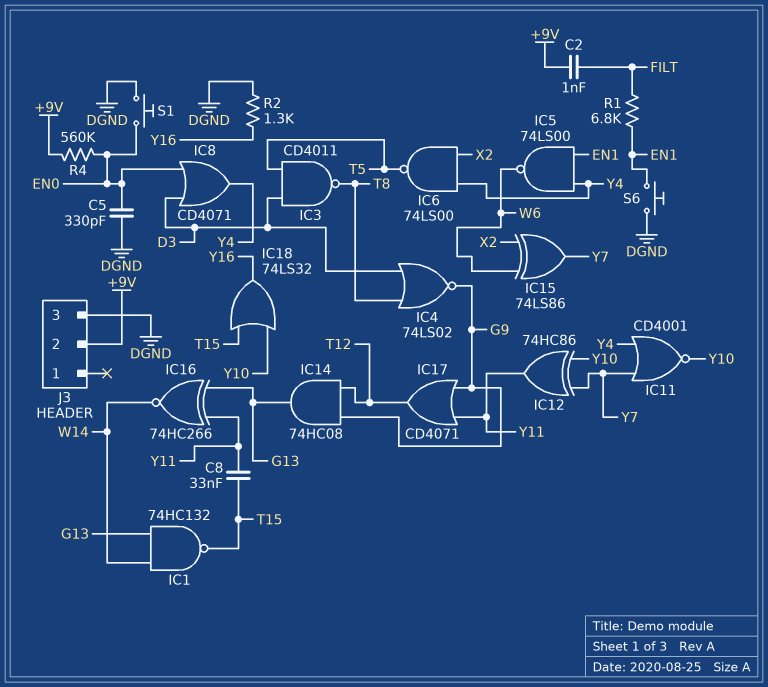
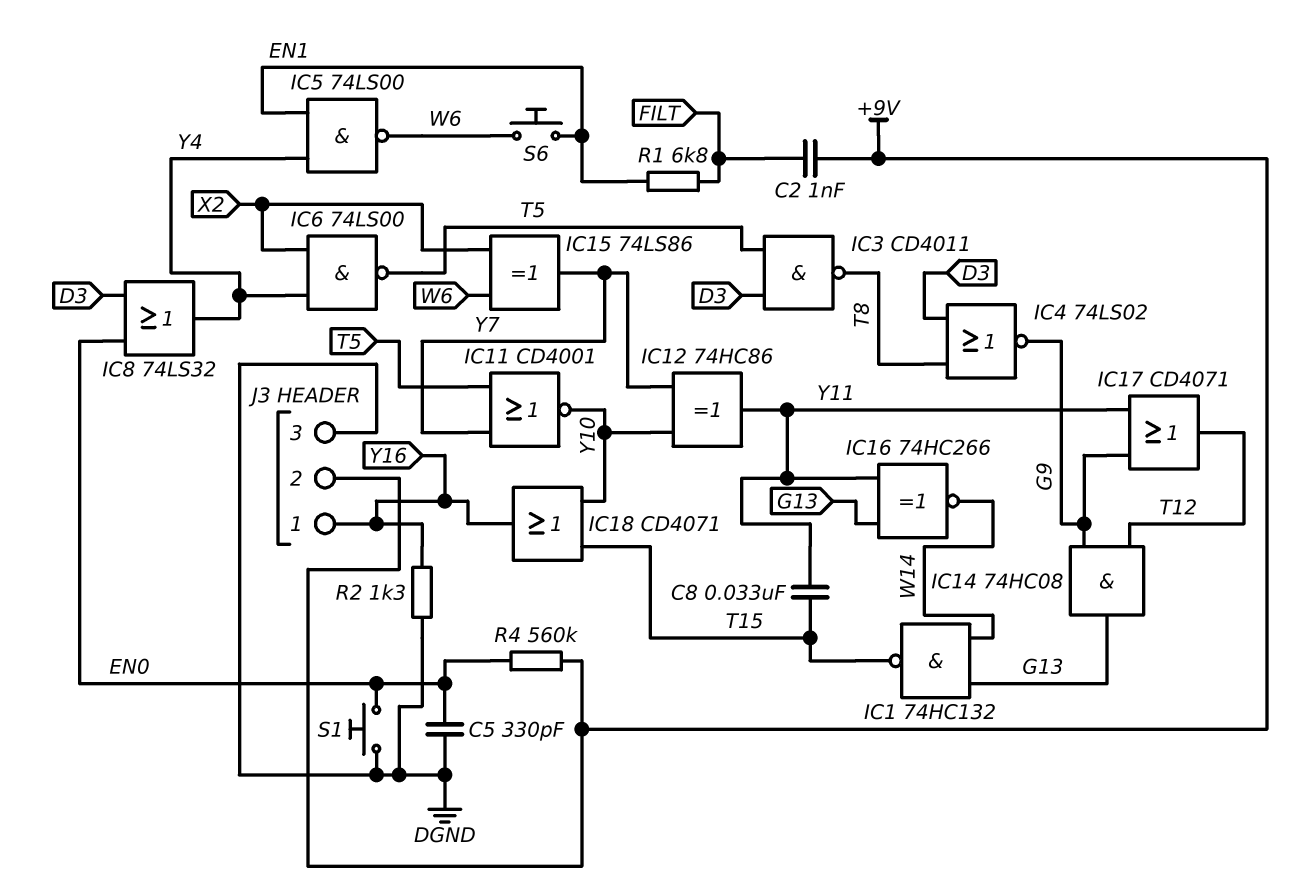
IC8: OR CD4071 (in D3, in EN0, out Y4) -> OR 74LS32 (in D3, in EN0, out Y4)
IC11: NOR CD4001 (in Y4, in Y7, out Y10) -> NOR CD4001 (in T5, in Y7, out Y10)
IC18: OR 74LS32 (in T15, in Y10, out Y16) -> OR CD4071 (in T15, in Y10, out Y16)
J3 pin 1: none -> Y16
S6: button (DGND, EN1) -> button (EN1, W6)

